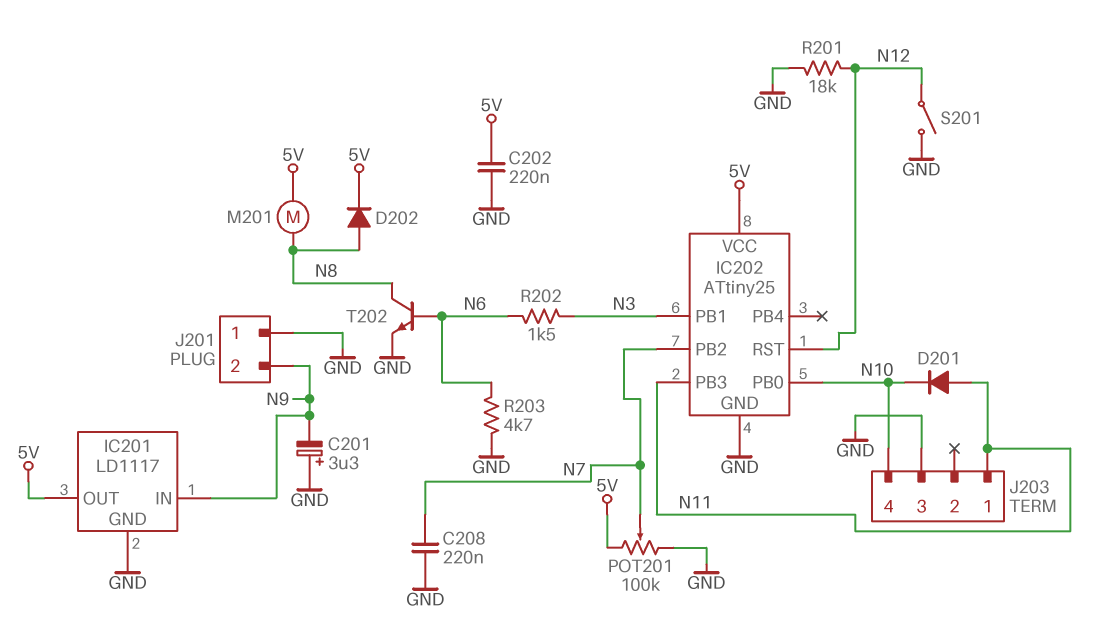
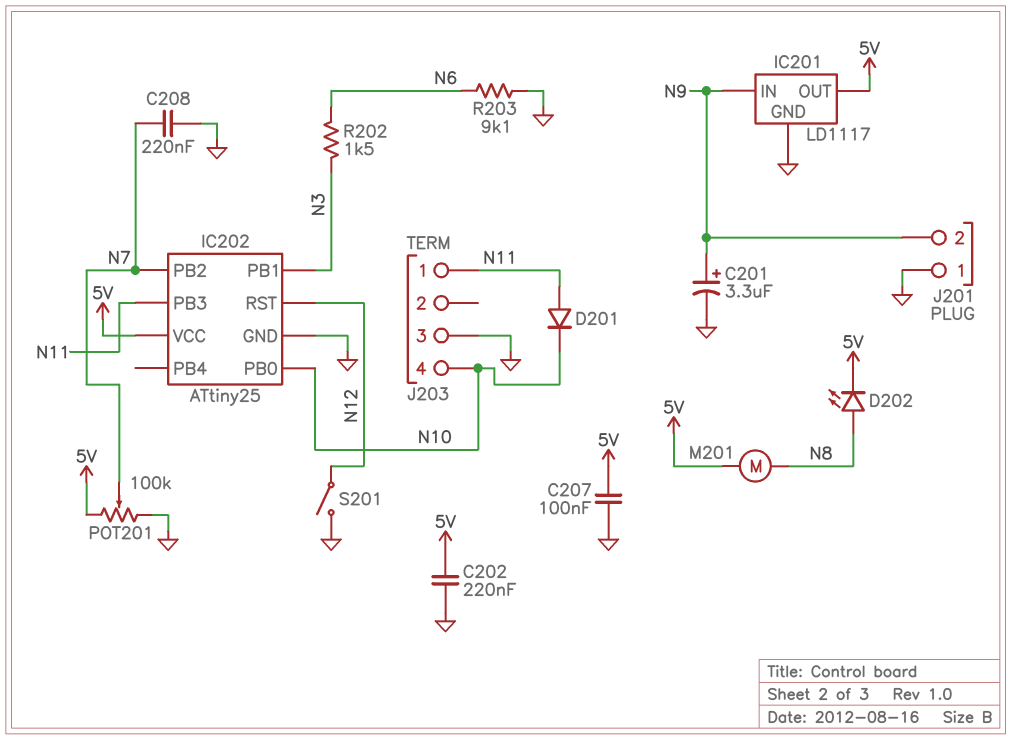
C201: 3.3uF (plus GND, minus N9) -> 3.3uF (plus N9, minus GND)
C207: none -> 100nF (5V, GND)
D202: diode (A N8, K 5V) -> LED (A N8, K 5V)
R201: 18k (GND, N12) -> none
R203: 4.7k (GND, N6) -> 9.1k (GND, N6)
T202: NPN (B N6, C N8, E GND) -> none

